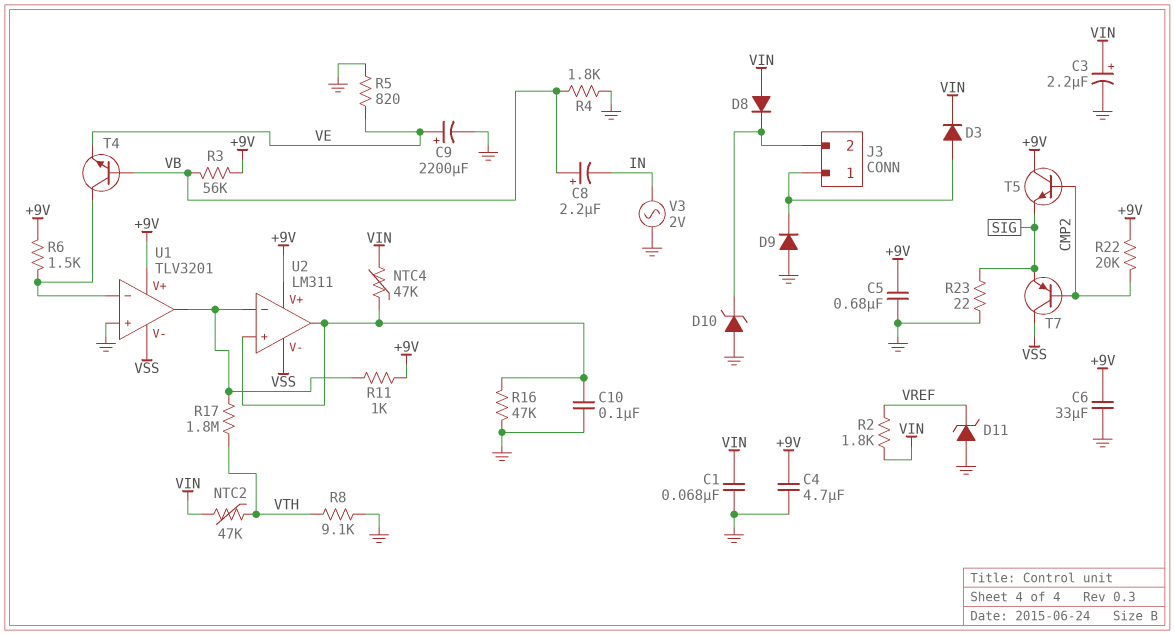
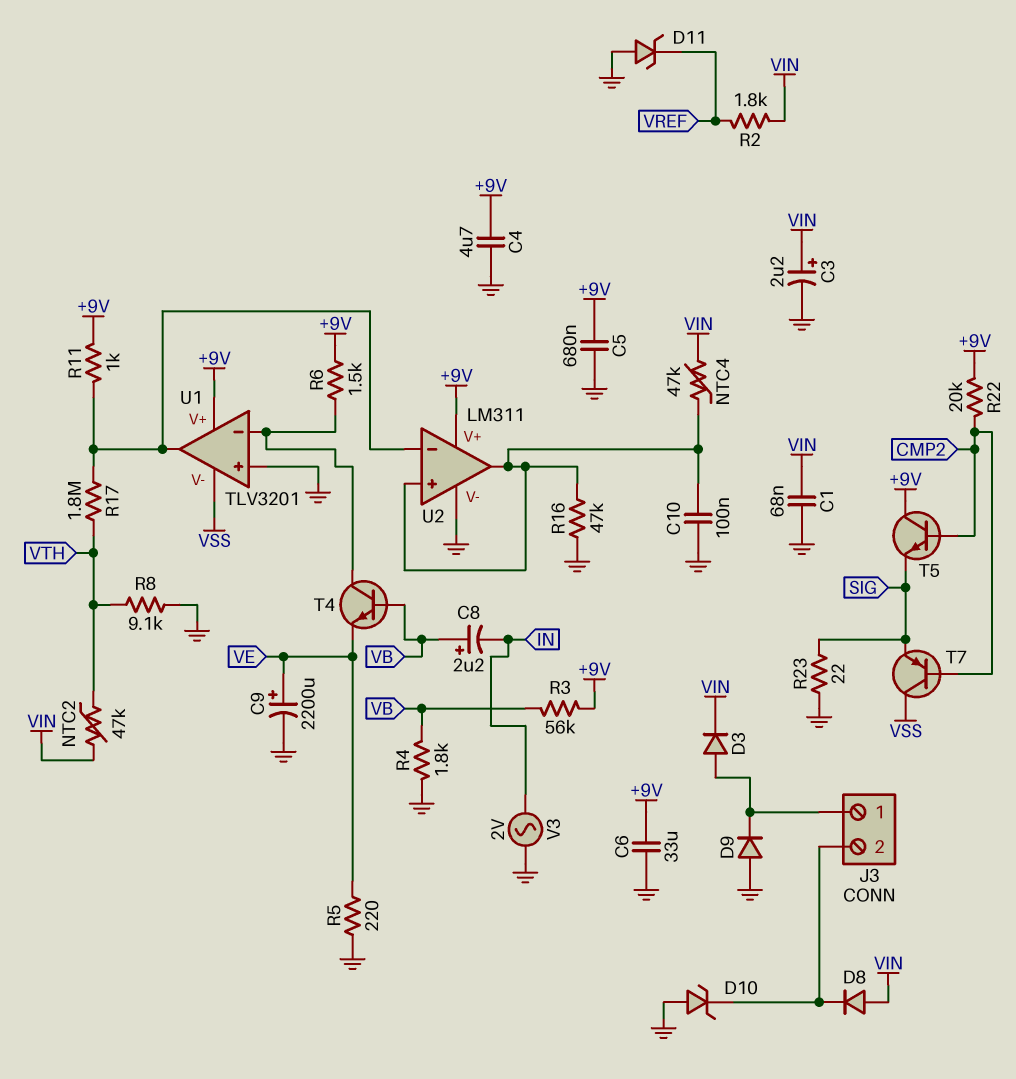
R5: 820 (GND, VE) -> 220 (GND, VE)
U2 pin V-: VSS -> GND

